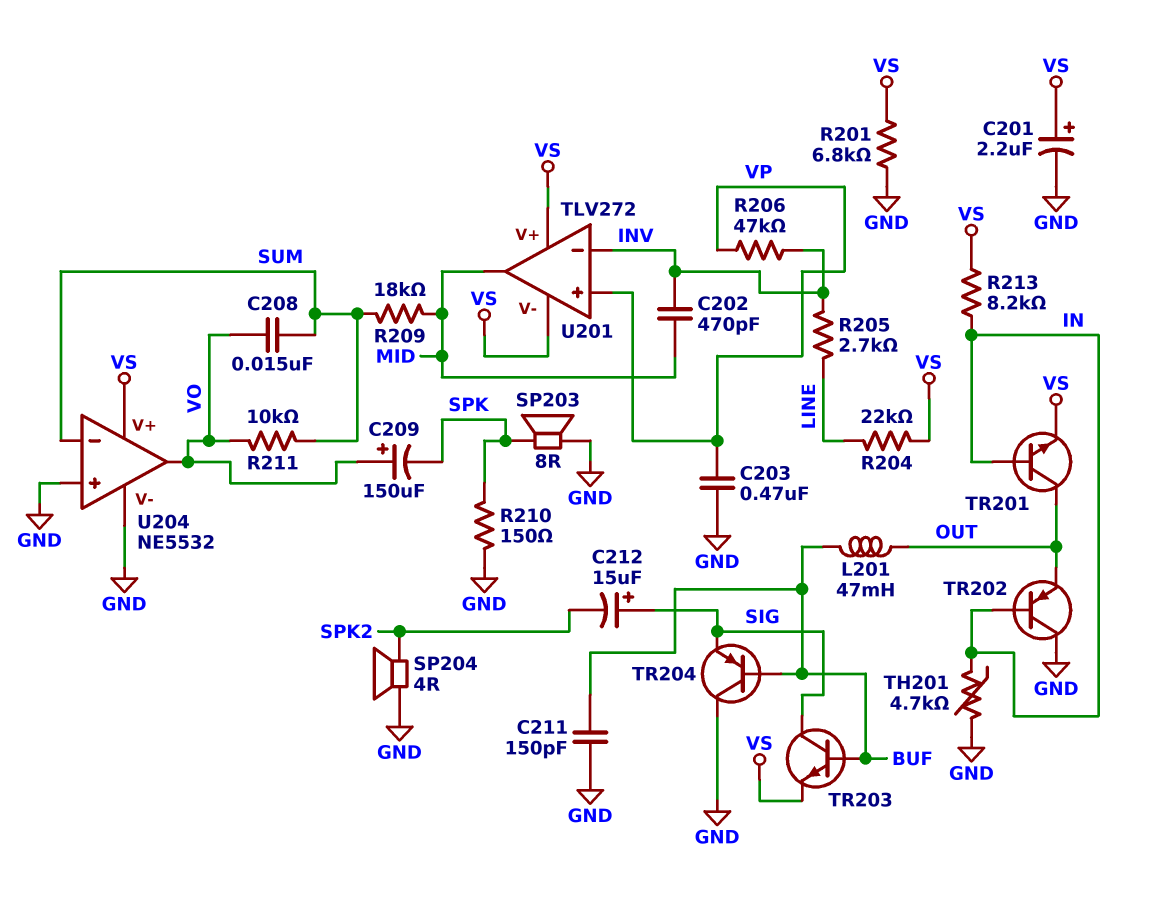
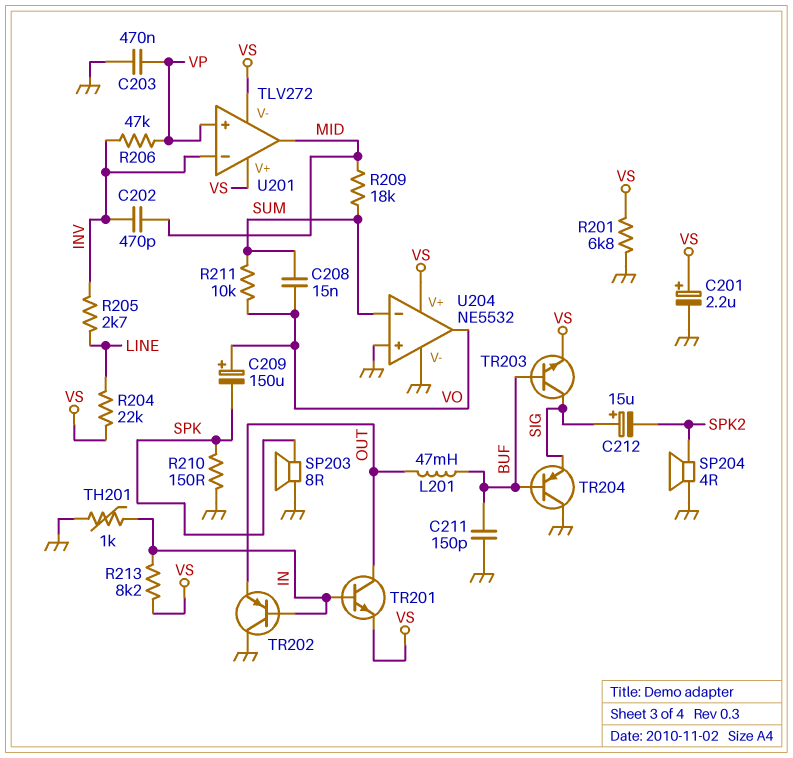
TH201: 4.7k (GND, IN) -> 1k (GND, IN)

